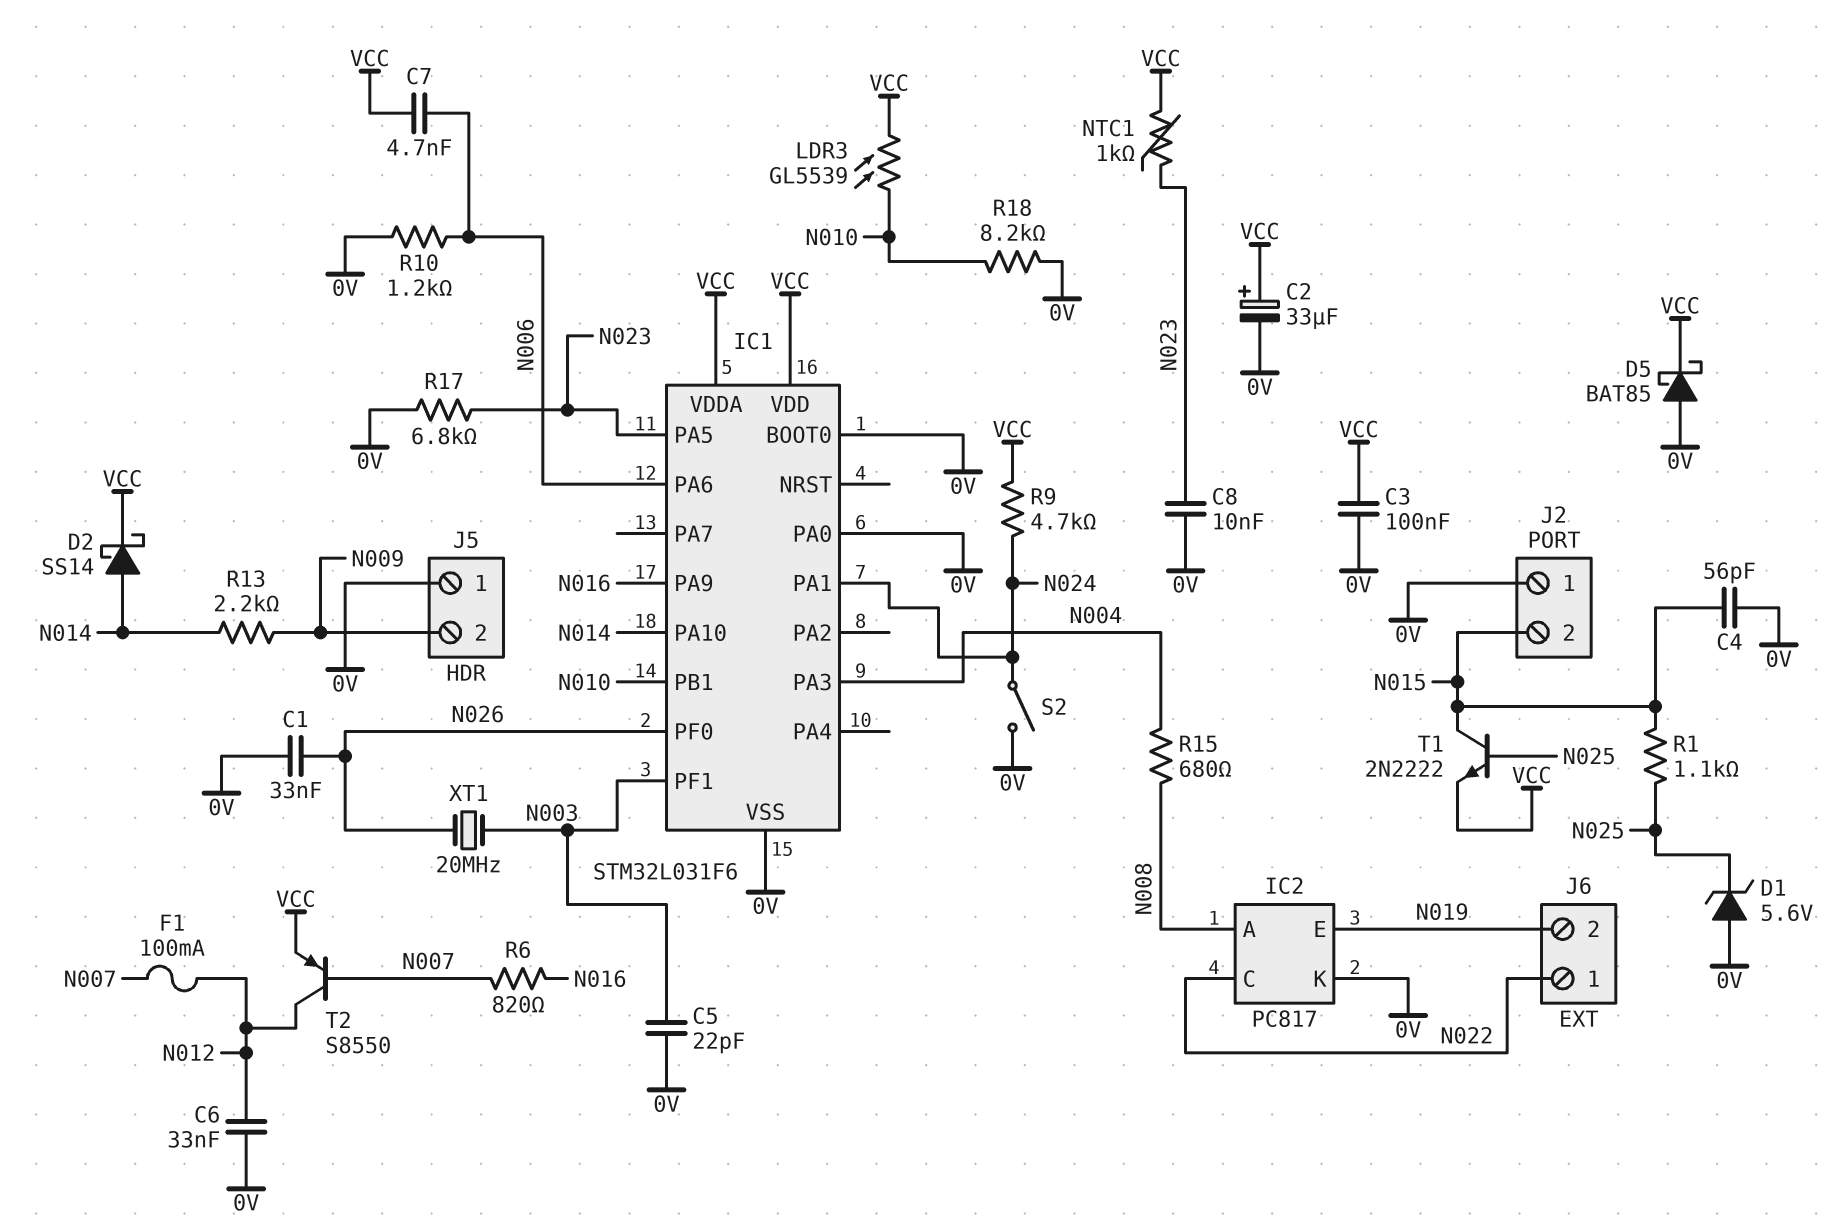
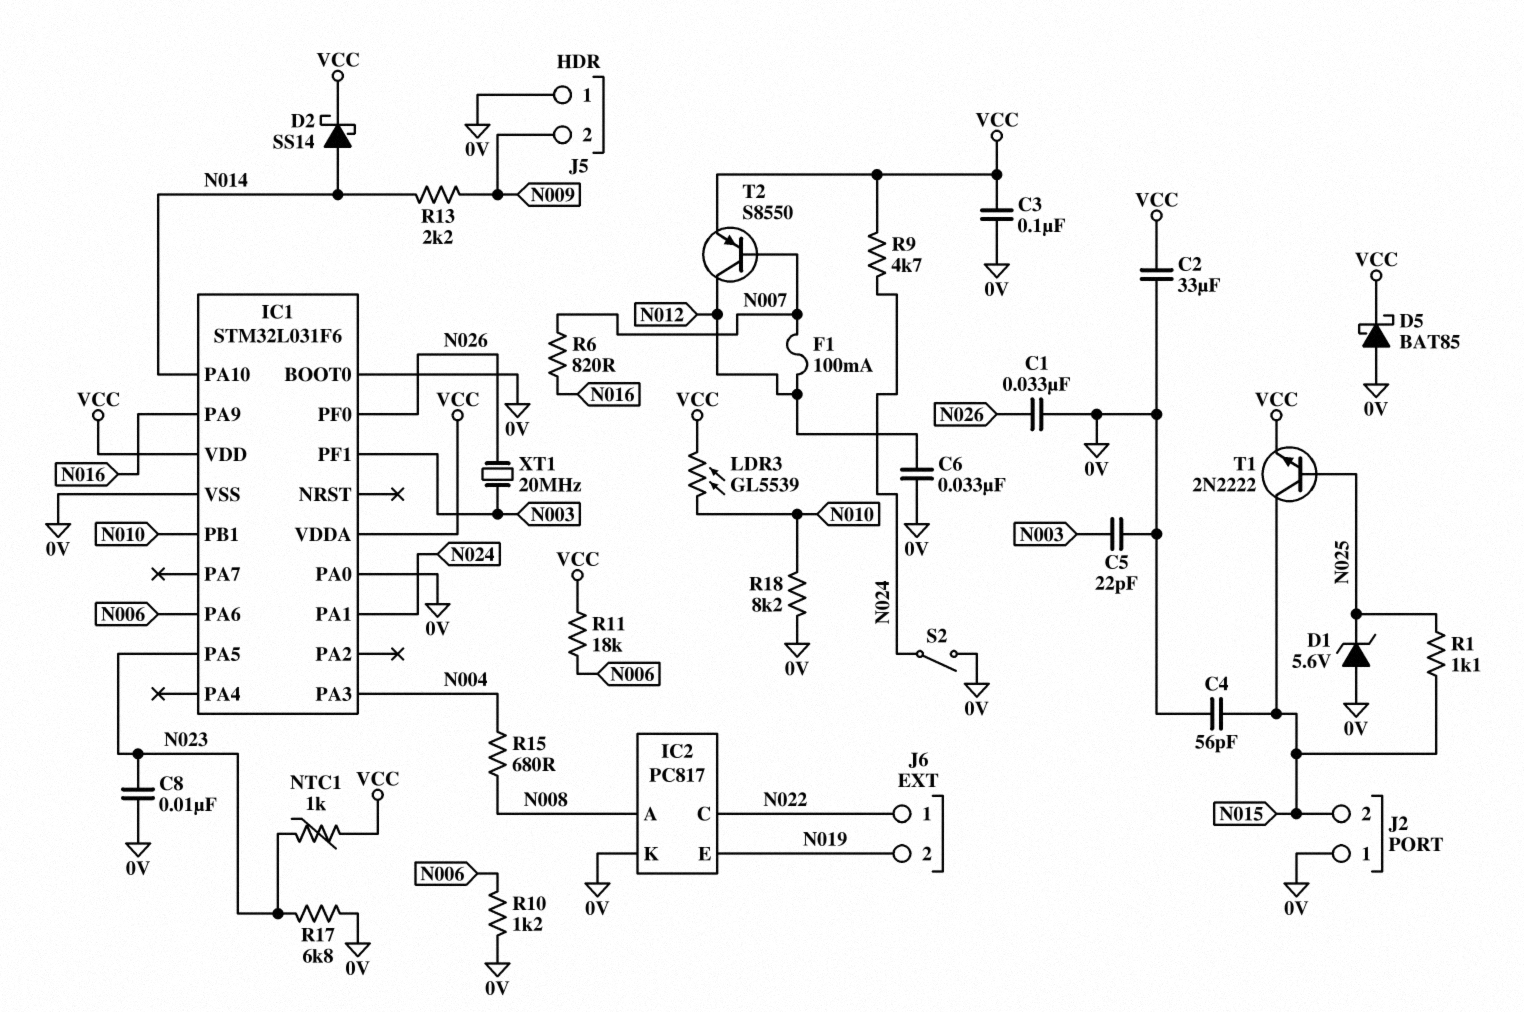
C2: 33uF (plus VCC, minus 0V) -> 33uF (0V, VCC)
C7: 4.7nF (N006, VCC) -> none
R11: none -> 18k (N006, VCC)

